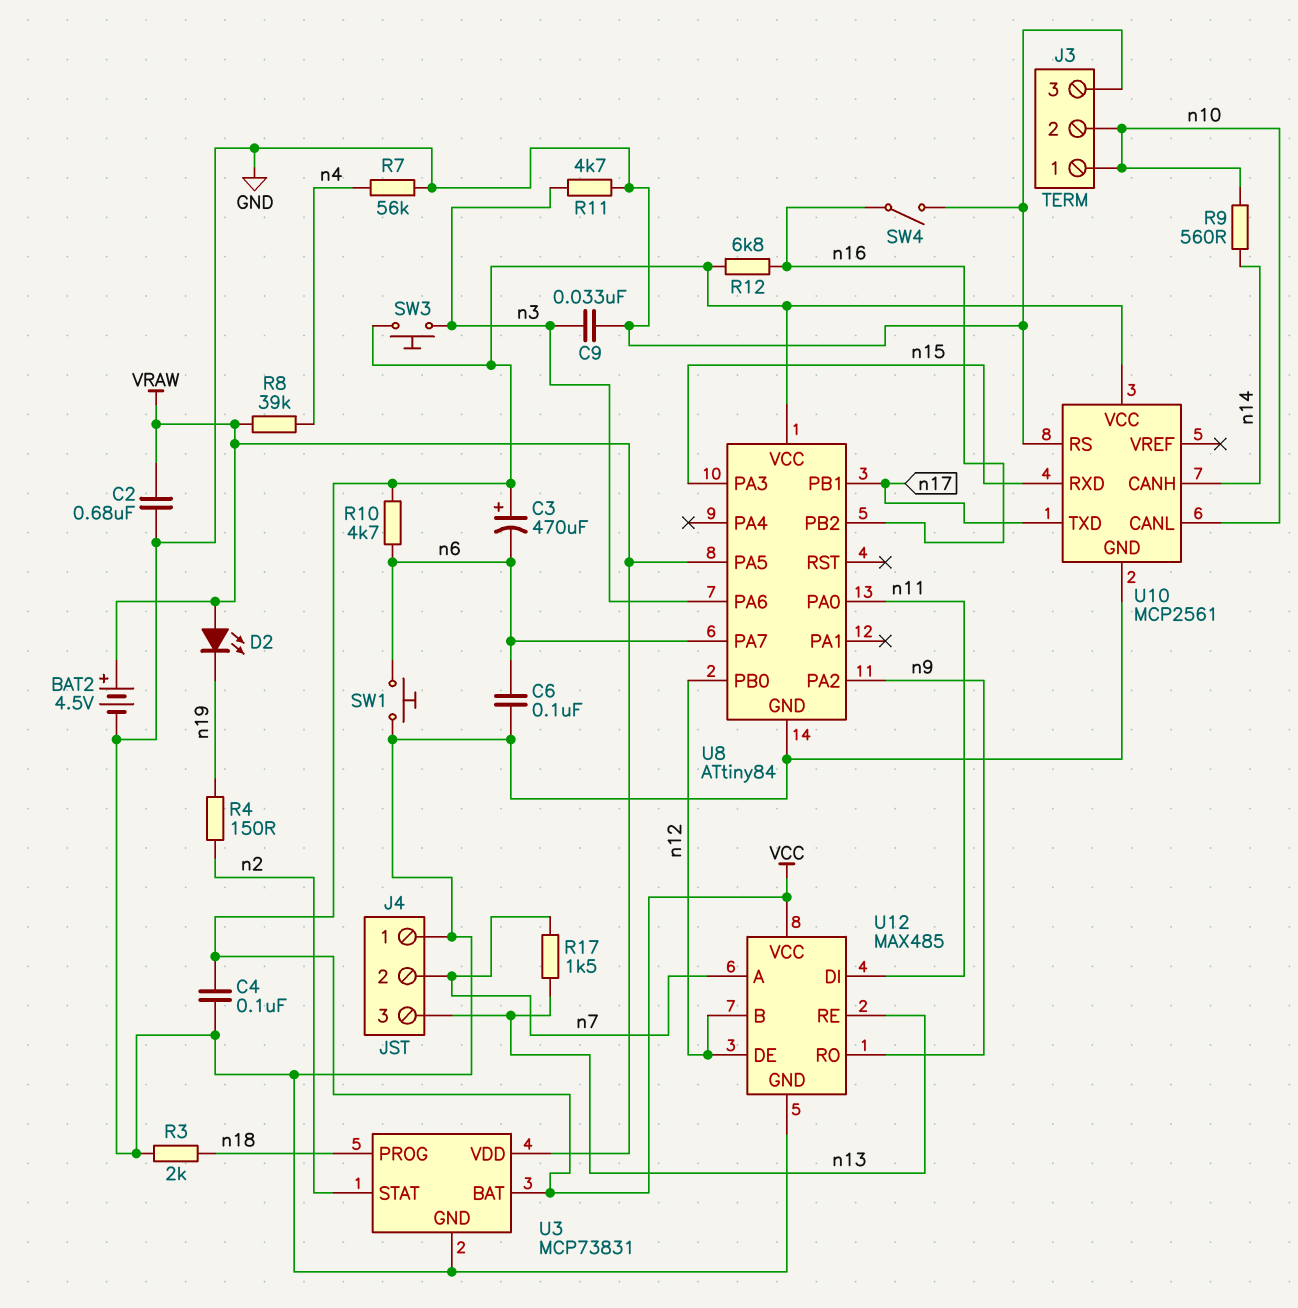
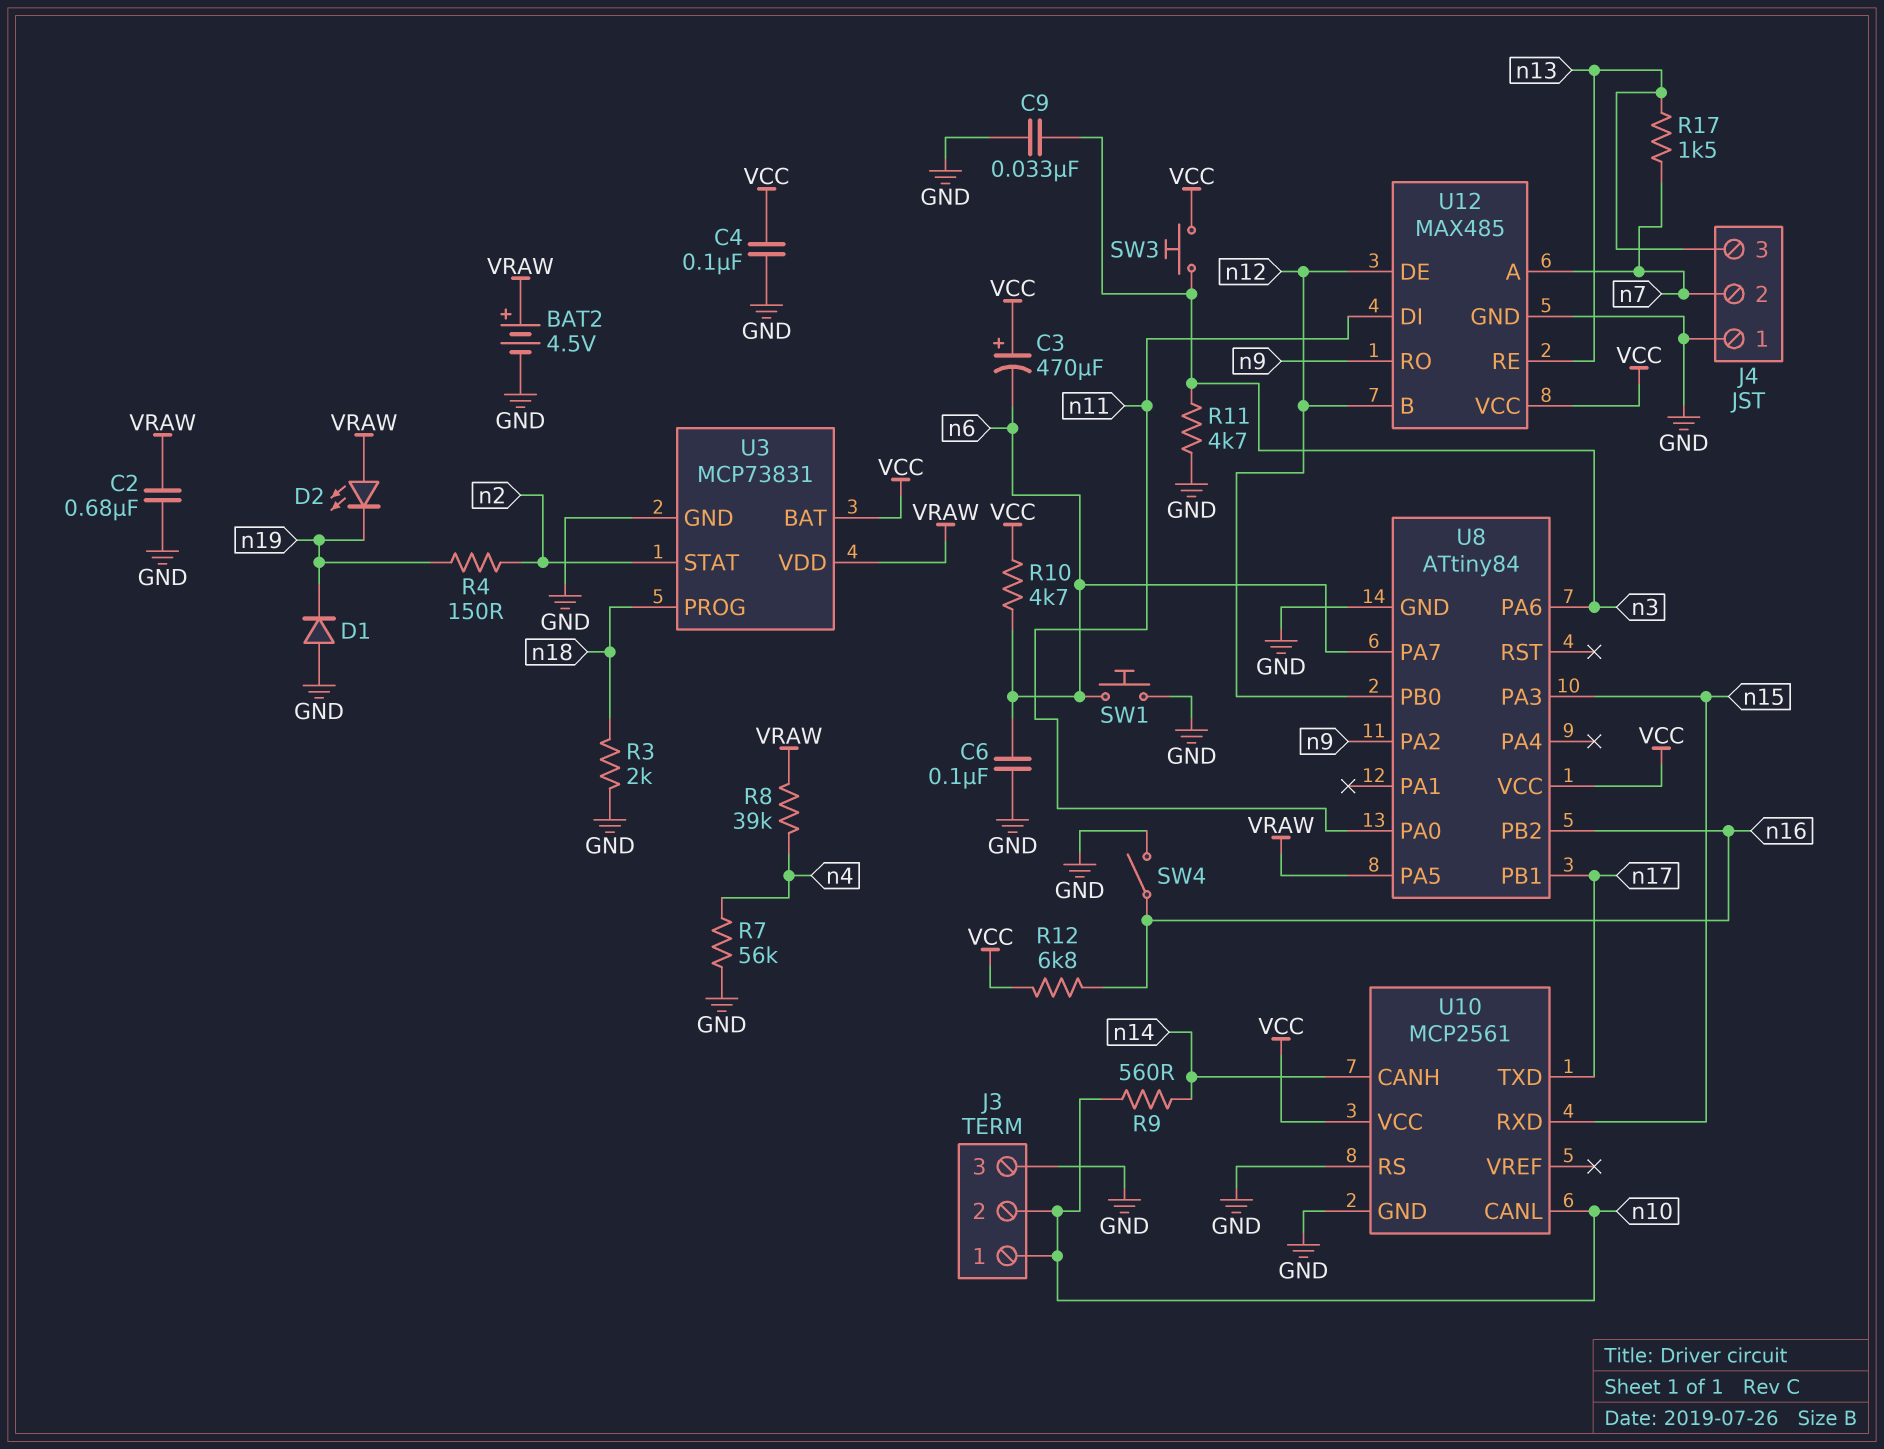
D1: none -> diode (A GND, K n19)

